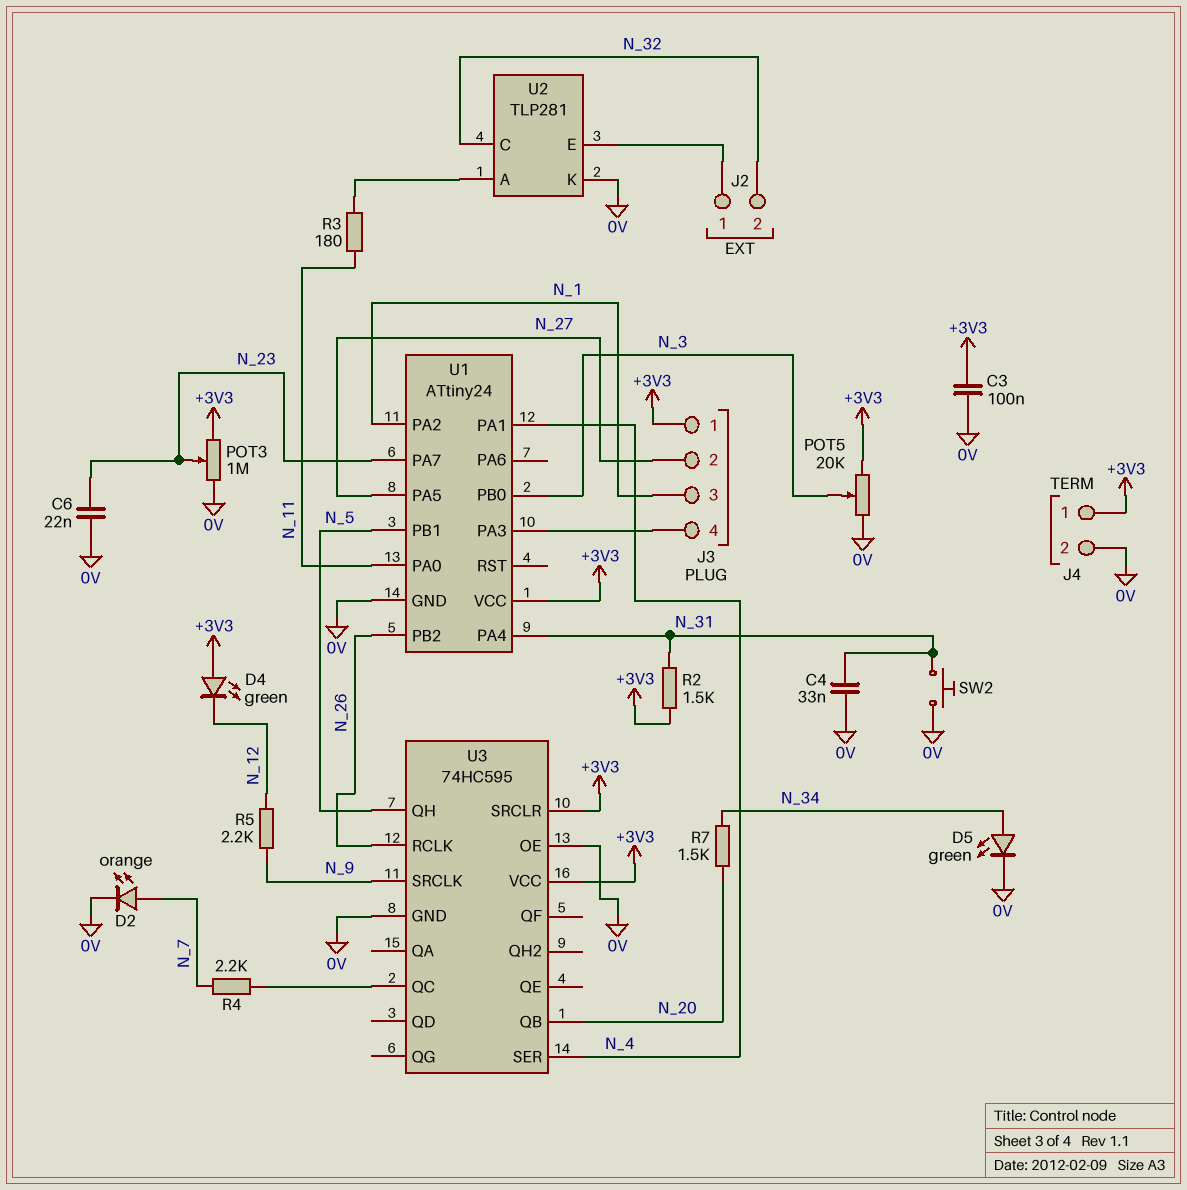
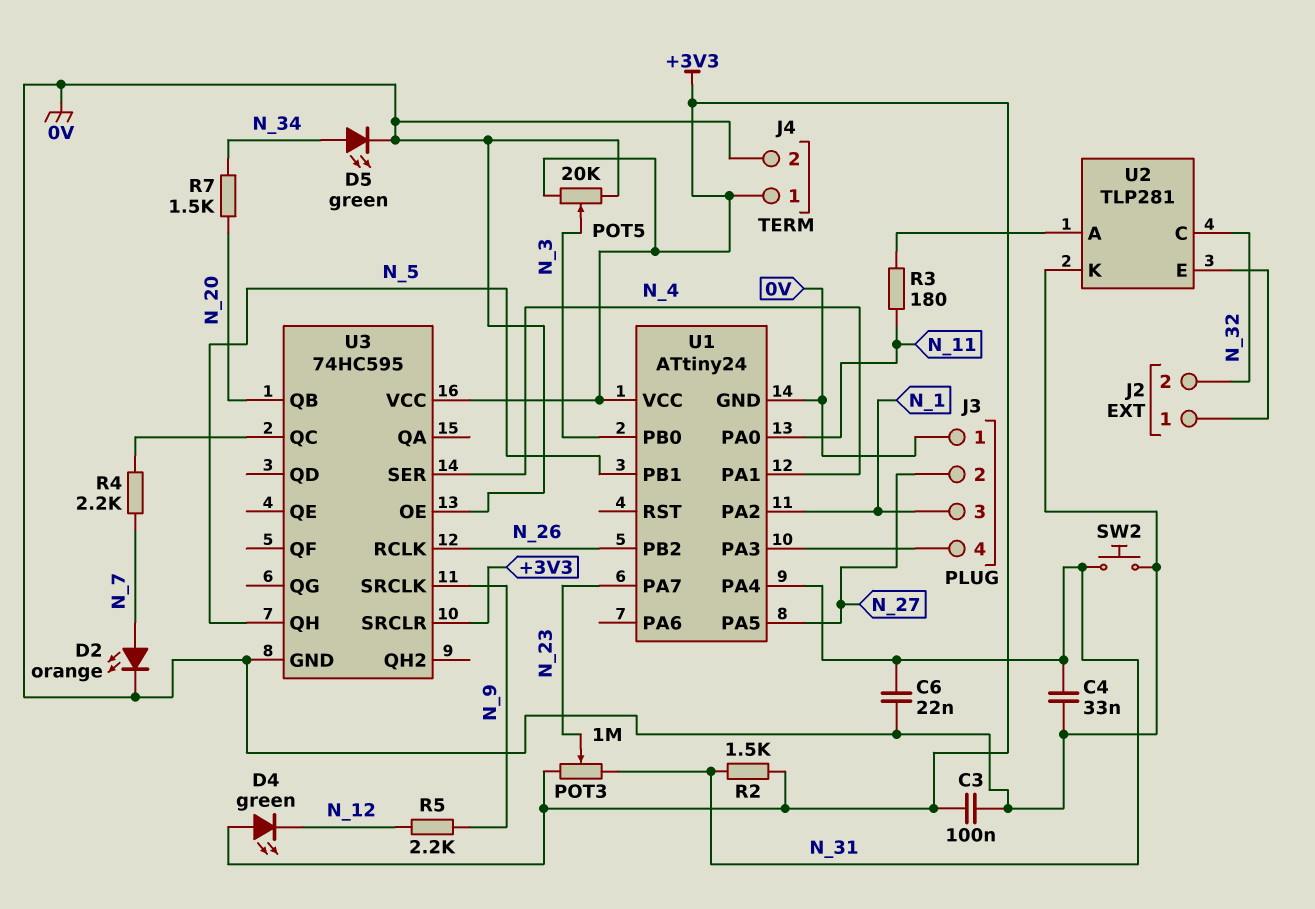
C6: 22nF (0V, N_23) -> 22nF (0V, N_31)
J3 pin 1: +3V3 -> 0V
POT3: 1M (+3V3, 0V, wiper N_23) -> 1M (+3V3, N_31, wiper N_23)

